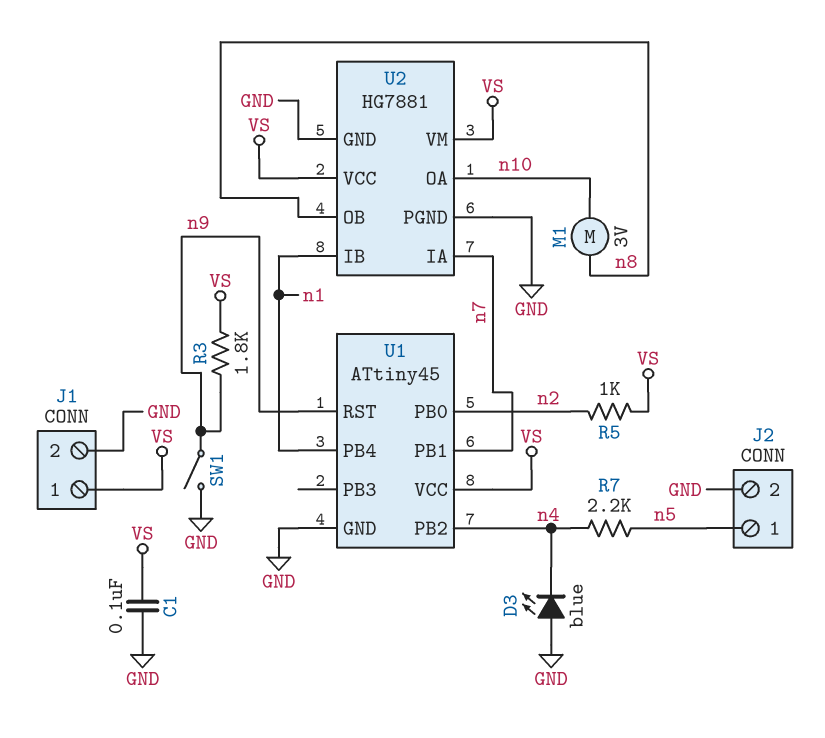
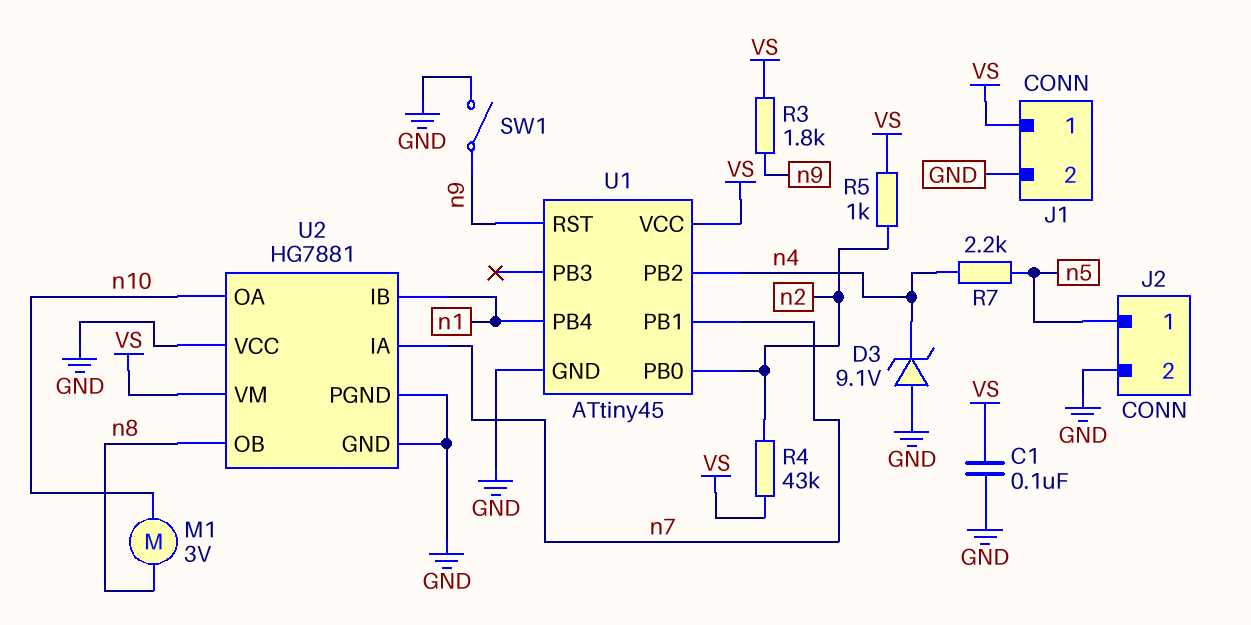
D3: LED blue (A GND, K n4) -> zener 9.1V (A GND, K n4)
R4: none -> 43k (VS, n2)
U2 pin VCC: VS -> GND

